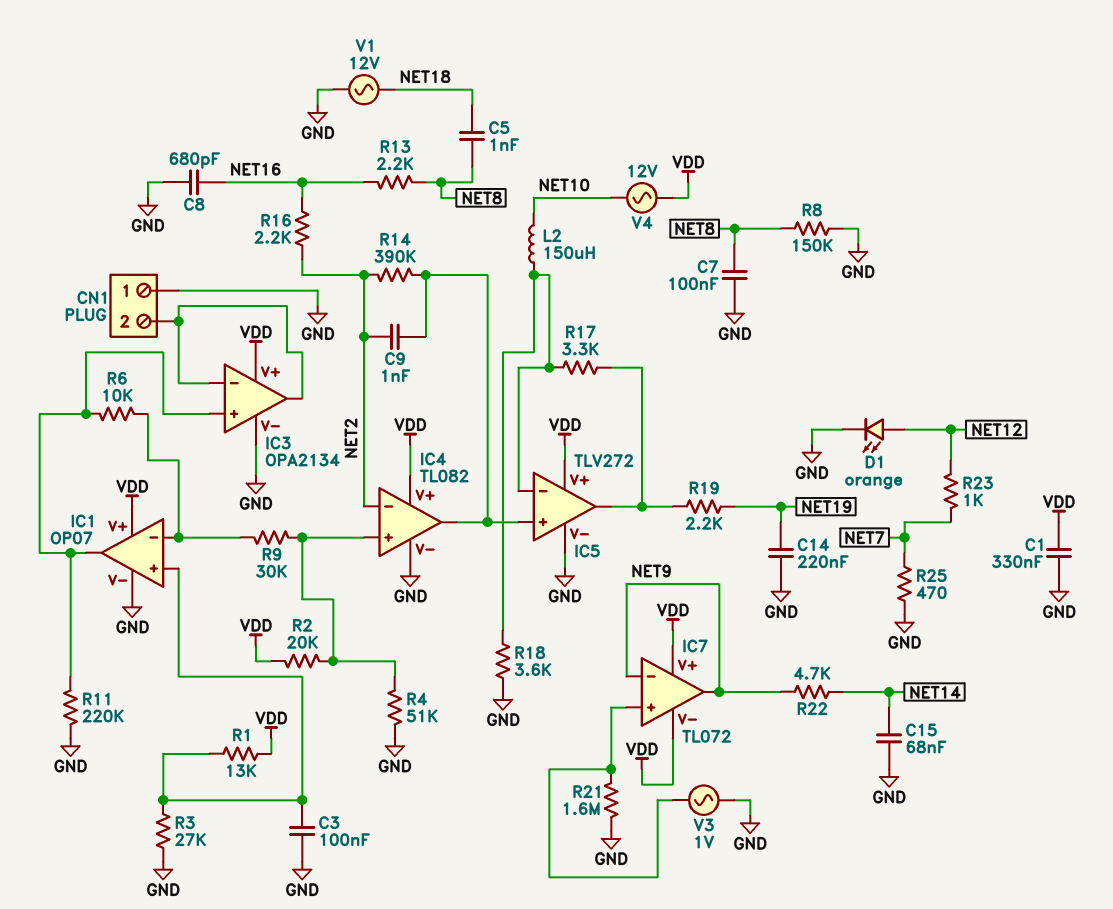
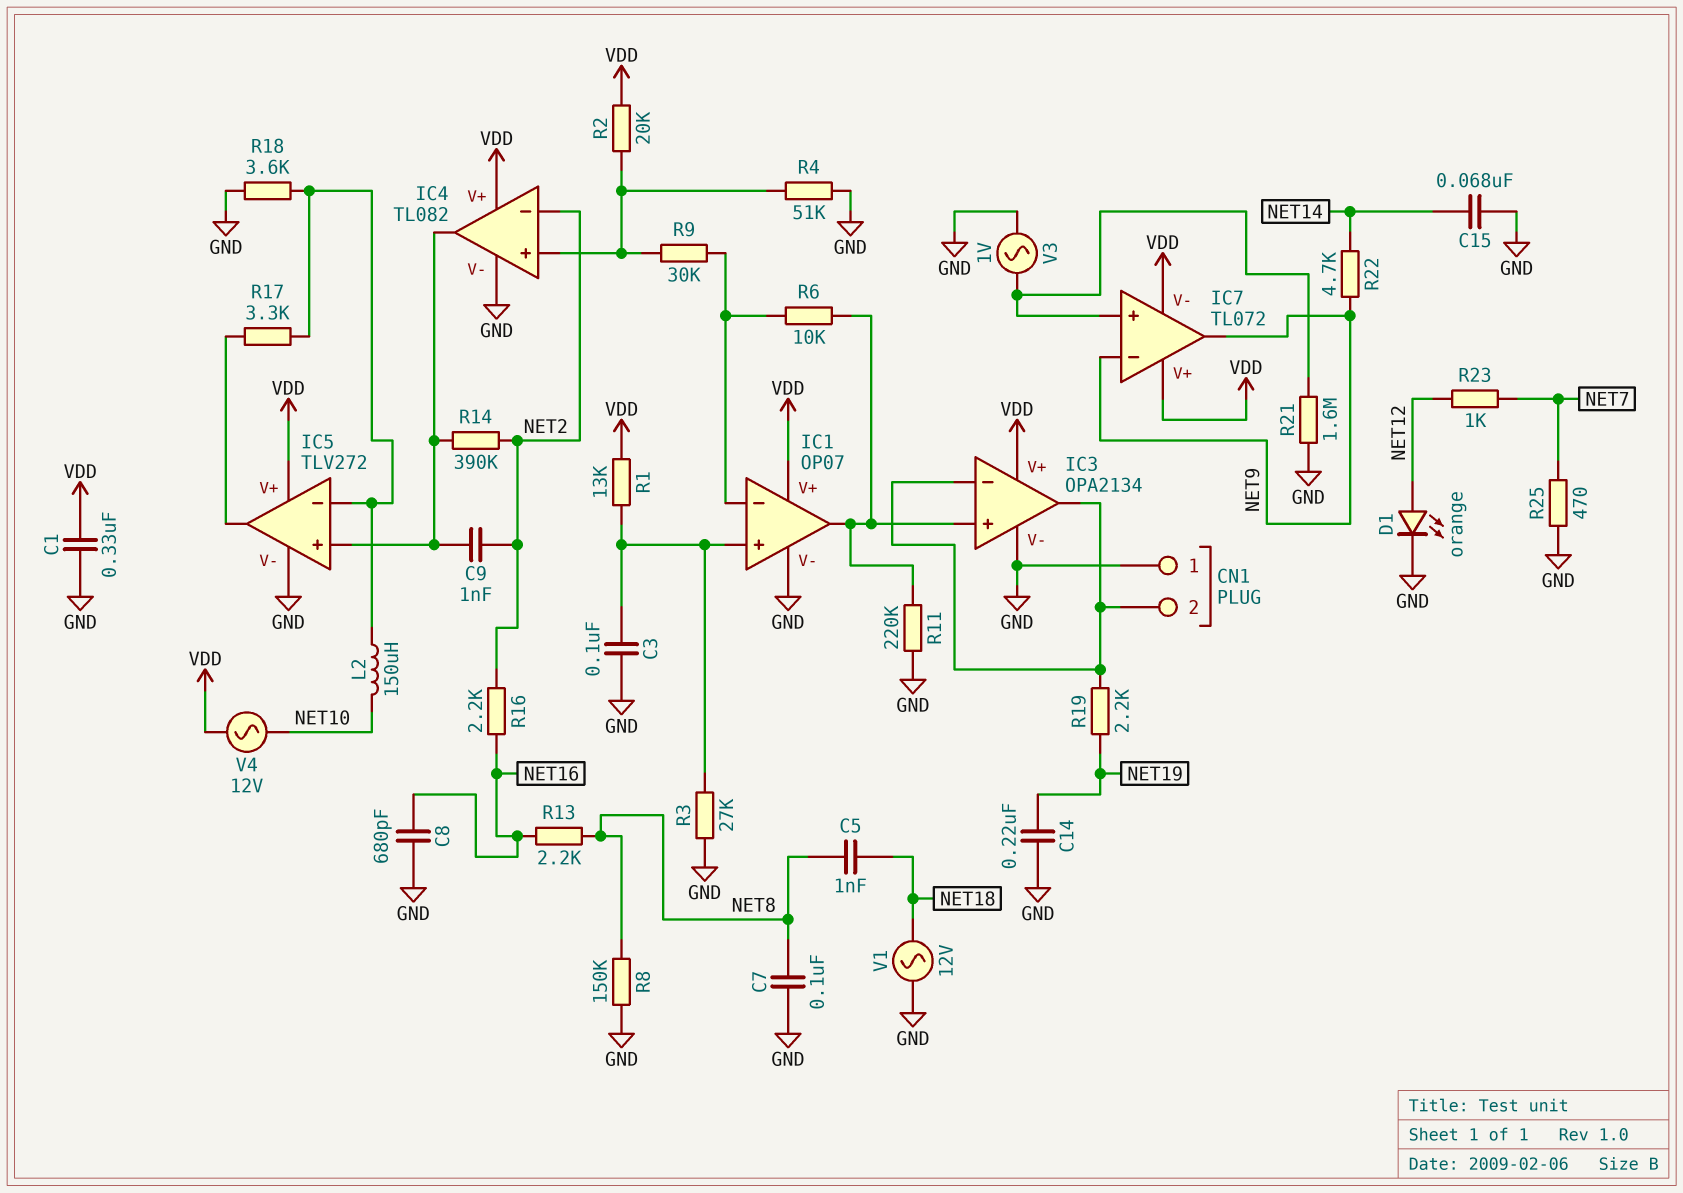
R19: 2.2k (IC5/out, NET19) -> 2.2k (CN1/2, NET19)

